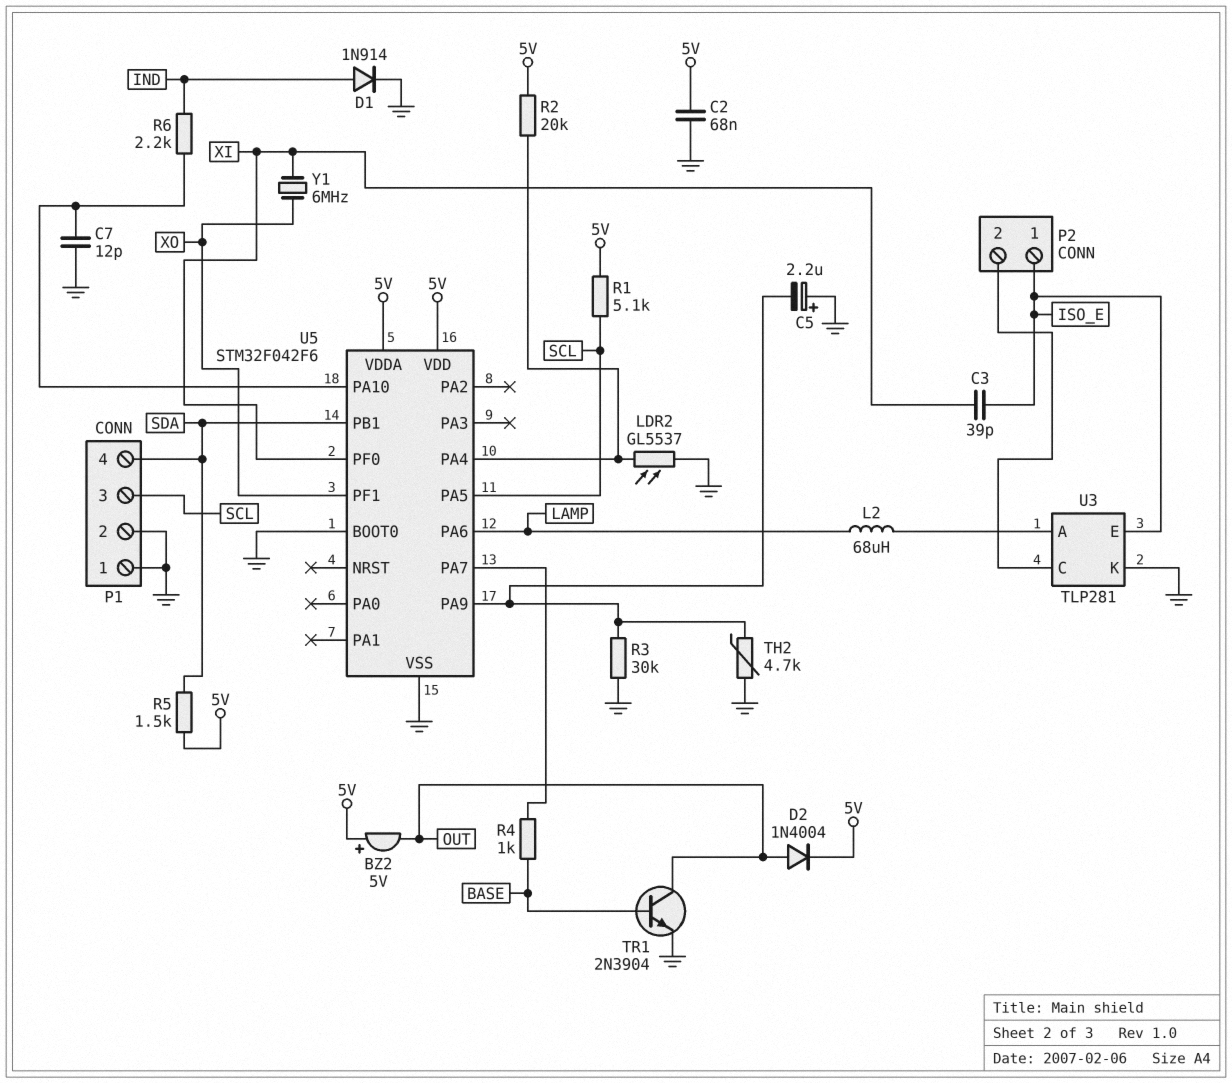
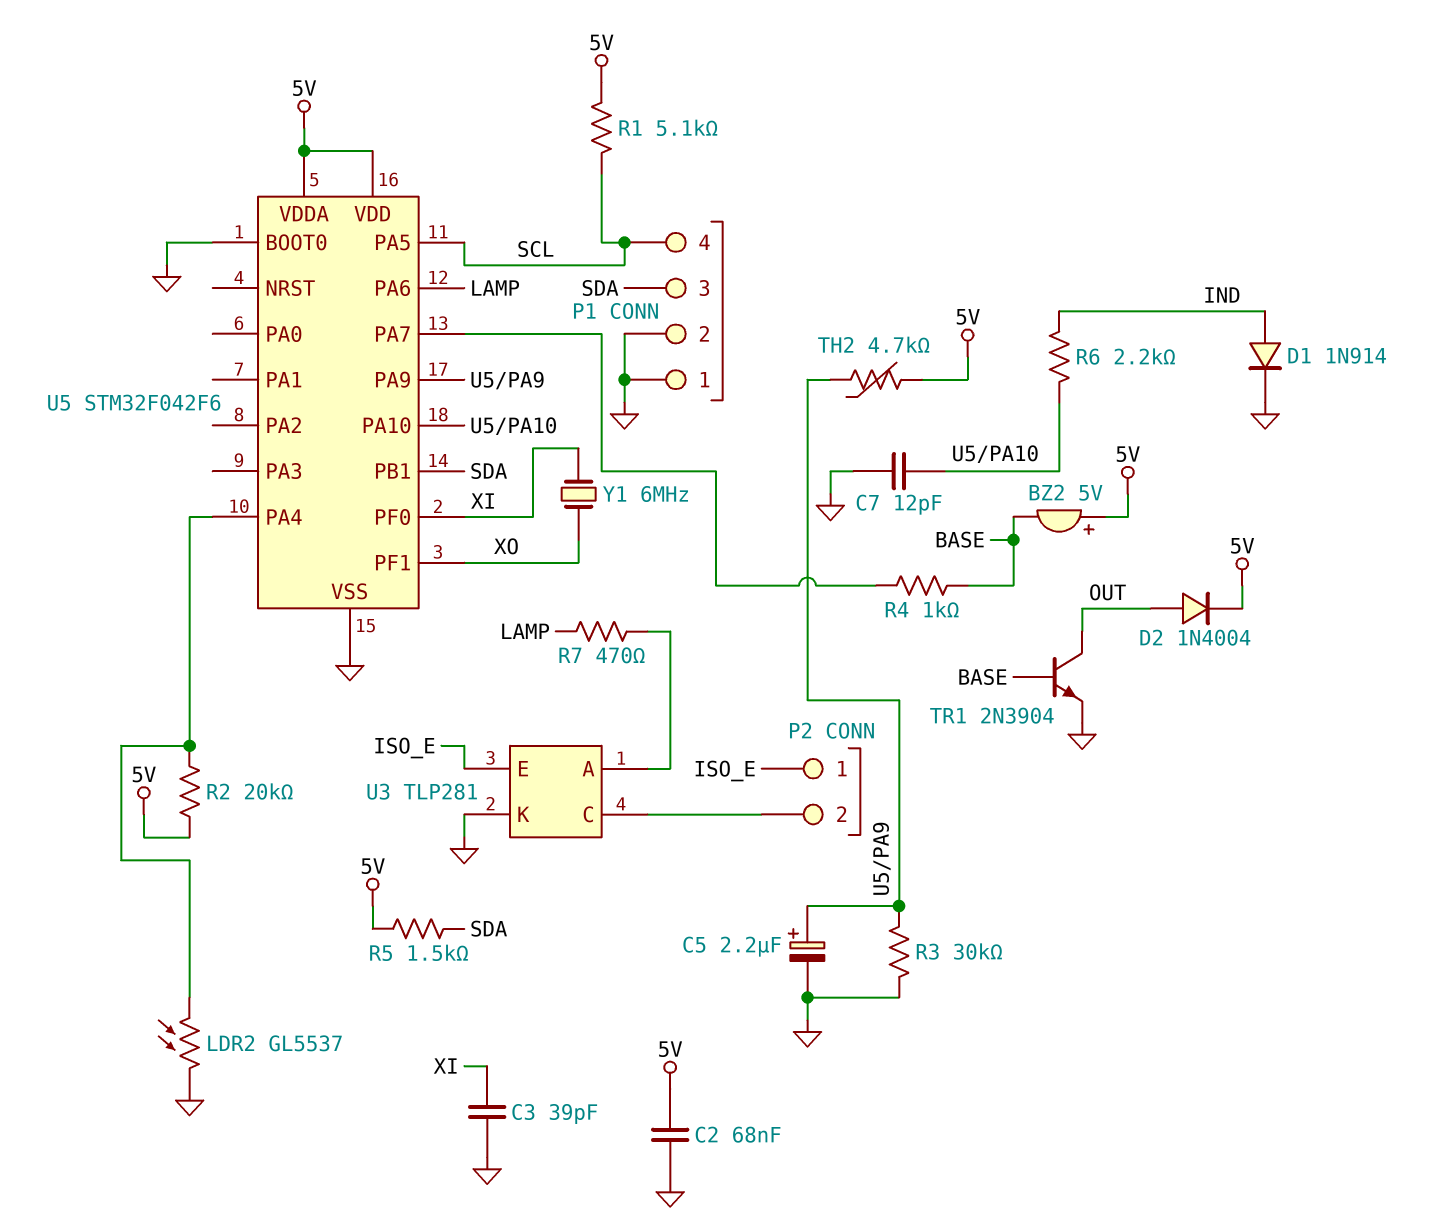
BZ2: buzzer 5V (plus 5V, minus OUT) -> buzzer 5V (plus 5V, minus BASE)
C3: 39pF (ISO_E, XI) -> 39pF (GND, XI)
C5: 2.2uF (plus GND, minus U5/PA9) -> 2.2uF (plus U5/PA9, minus GND)
L2: 68uH (LAMP, U3/A) -> none
P1 pin 3: SCL -> SDA
P1 pin 4: SDA -> SCL
R7: none -> 470 (LAMP, U3/A)
TH2: 4.7k (GND, U5/PA9) -> 4.7k (5V, U5/PA9)

